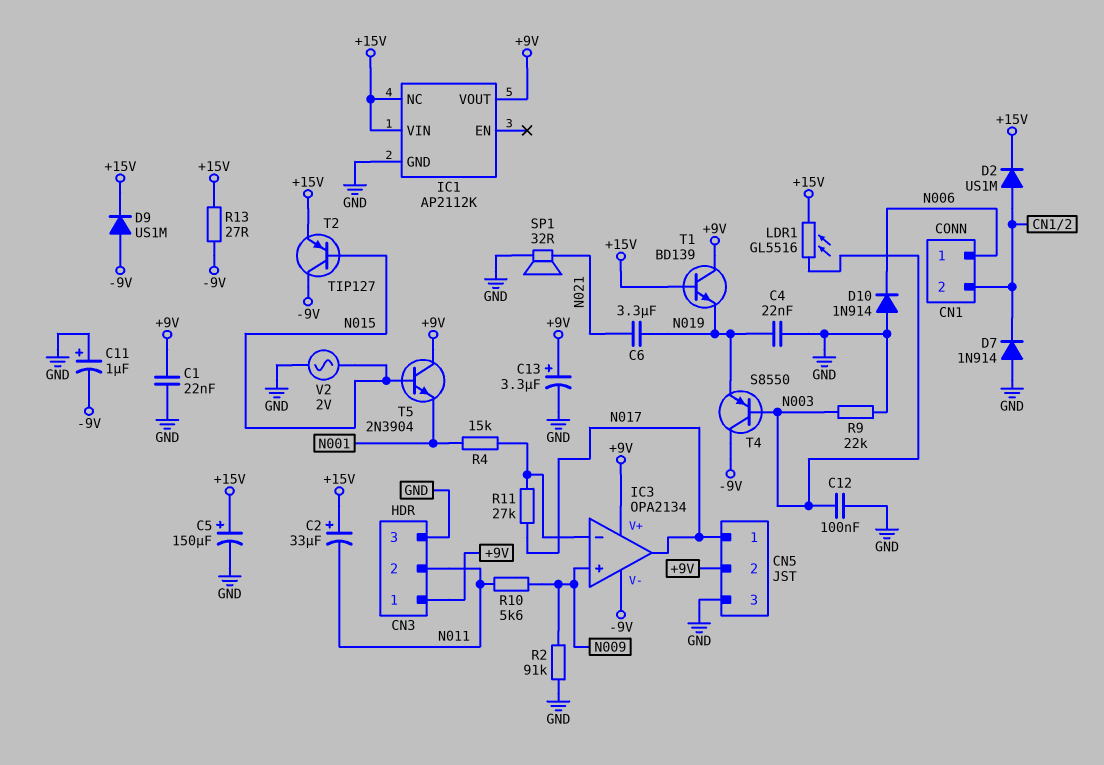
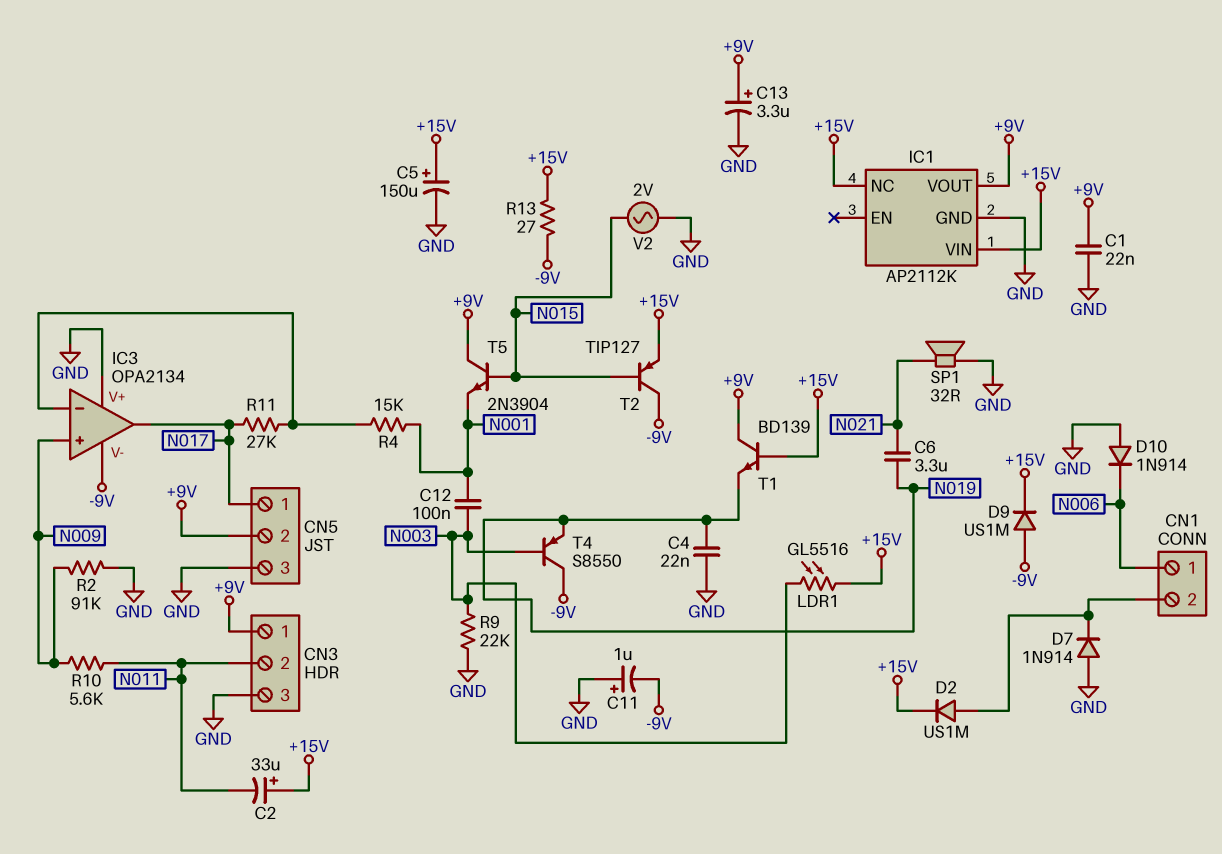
C12: 100nF (GND, N003) -> 100nF (N001, N003)
IC3 pin V+: +9V -> GND

